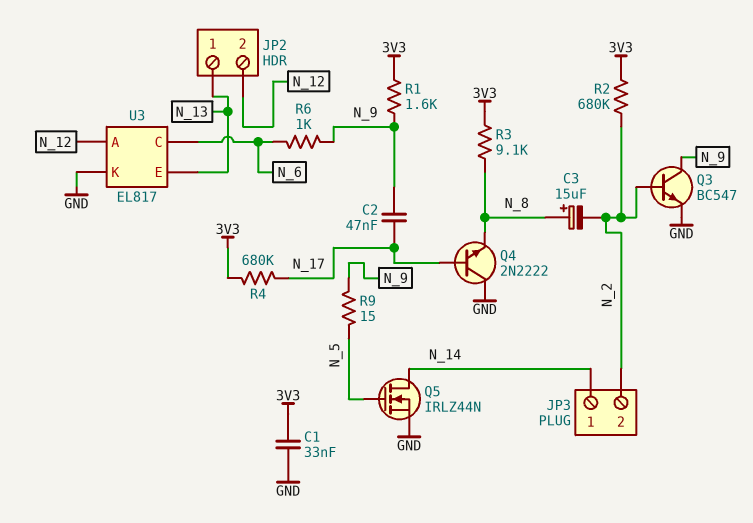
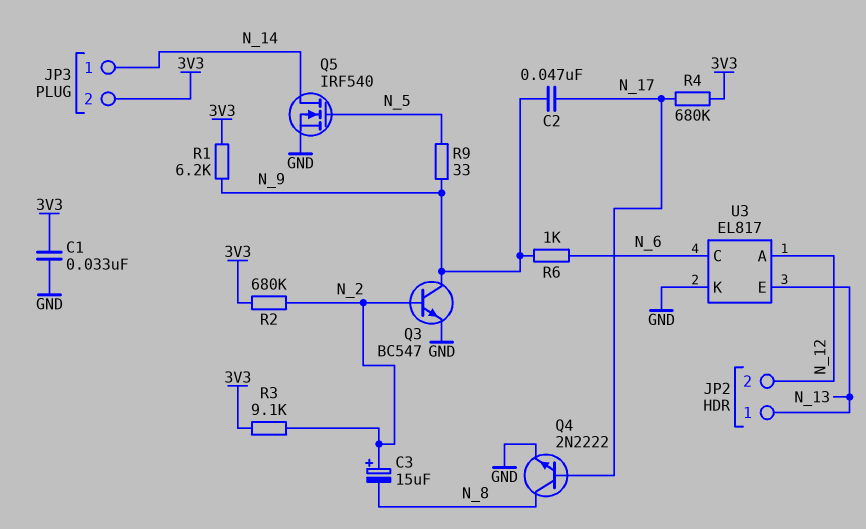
C3: 15uF (plus N_8, minus N_2) -> 15uF (plus N_2, minus N_8)
JP3 pin 2: N_2 -> 3V3
Q4: NPN 2N2222 (B N_17, C GND, E N_8) -> NPN 2N2222 (B N_17, C N_8, E GND)
Q5: NMOS IRLZ44N (G N_5, D N_14, S GND) -> NMOS IRF540 (G N_5, D N_14, S GND)
R1: 1.6k (3V3, N_9) -> 6.2k (3V3, N_9)
R3: 9.1k (3V3, N_8) -> 9.1k (3V3, N_2)
R9: 15 (N_5, N_9) -> 33 (N_5, N_9)

